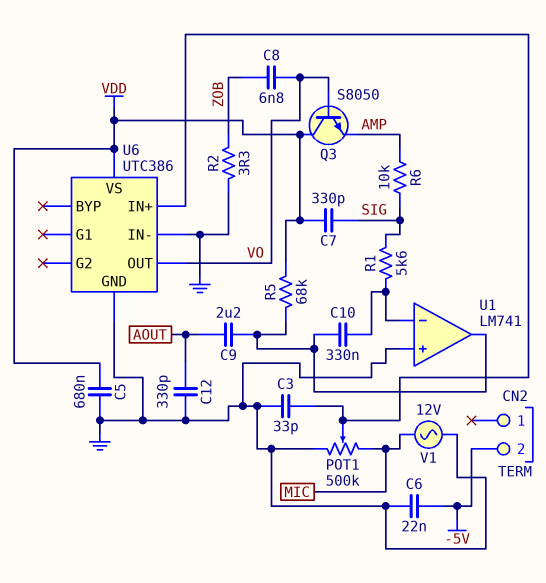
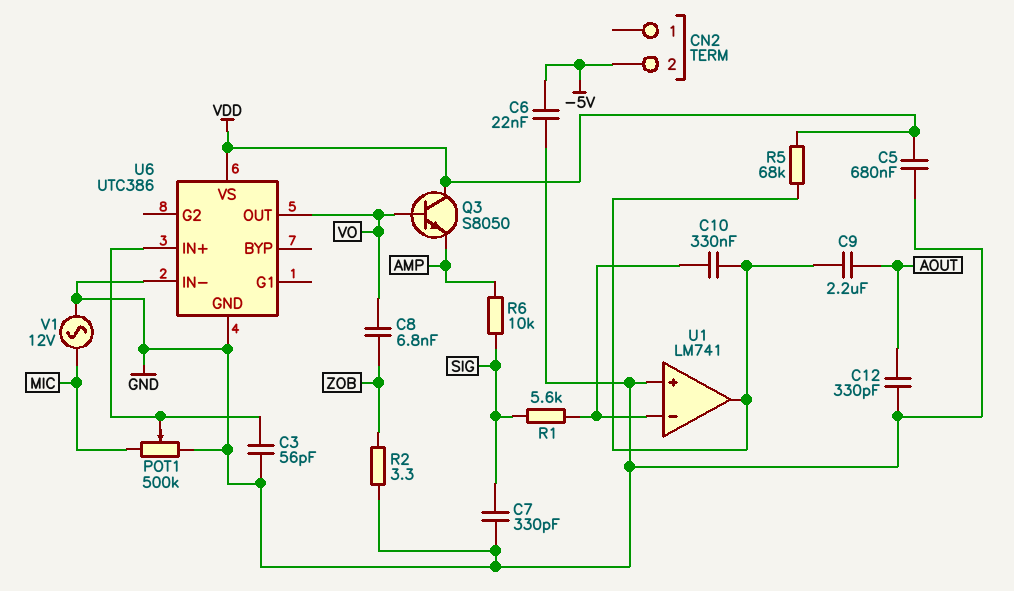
C3: 33pF (GND, U6/IN+) -> 56pF (GND, U6/IN+)
C7: 330pF (SIG, VDD) -> 330pF (GND, SIG)

